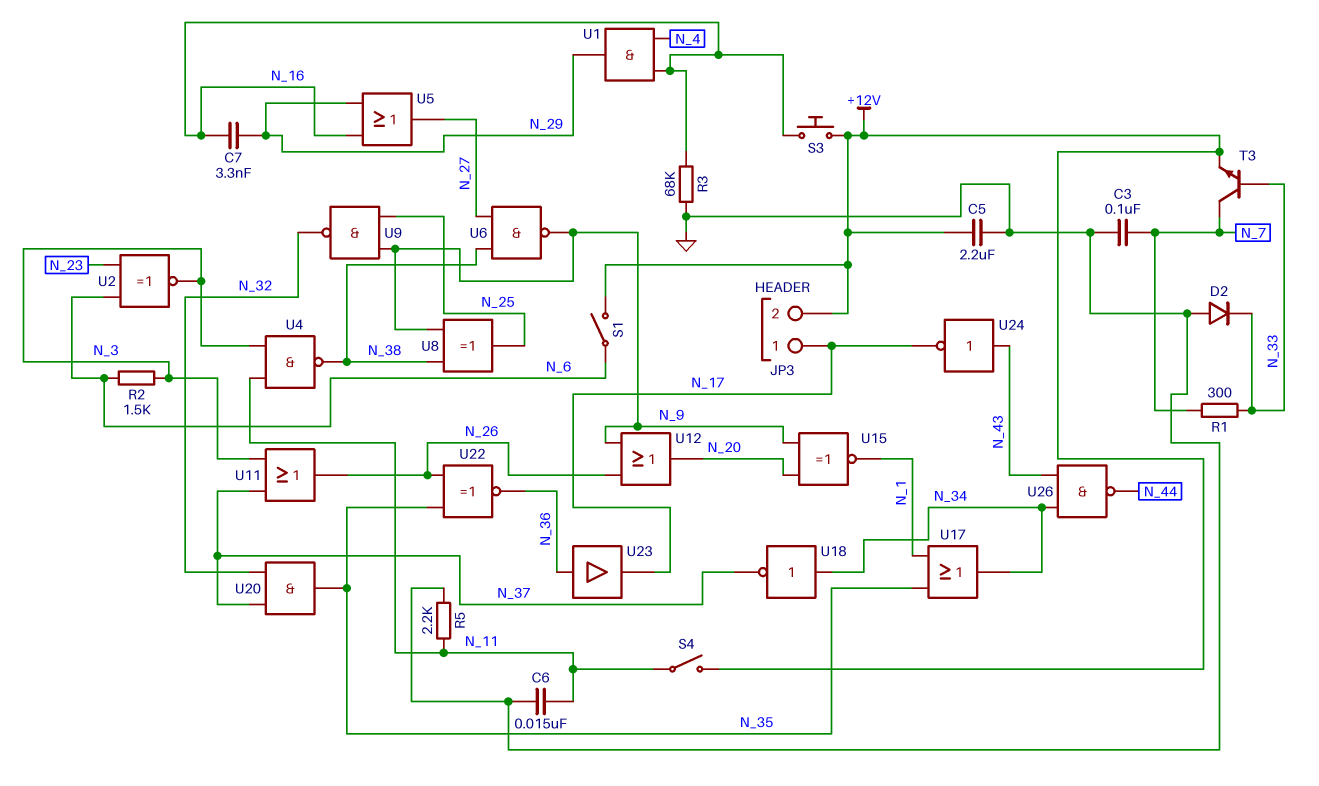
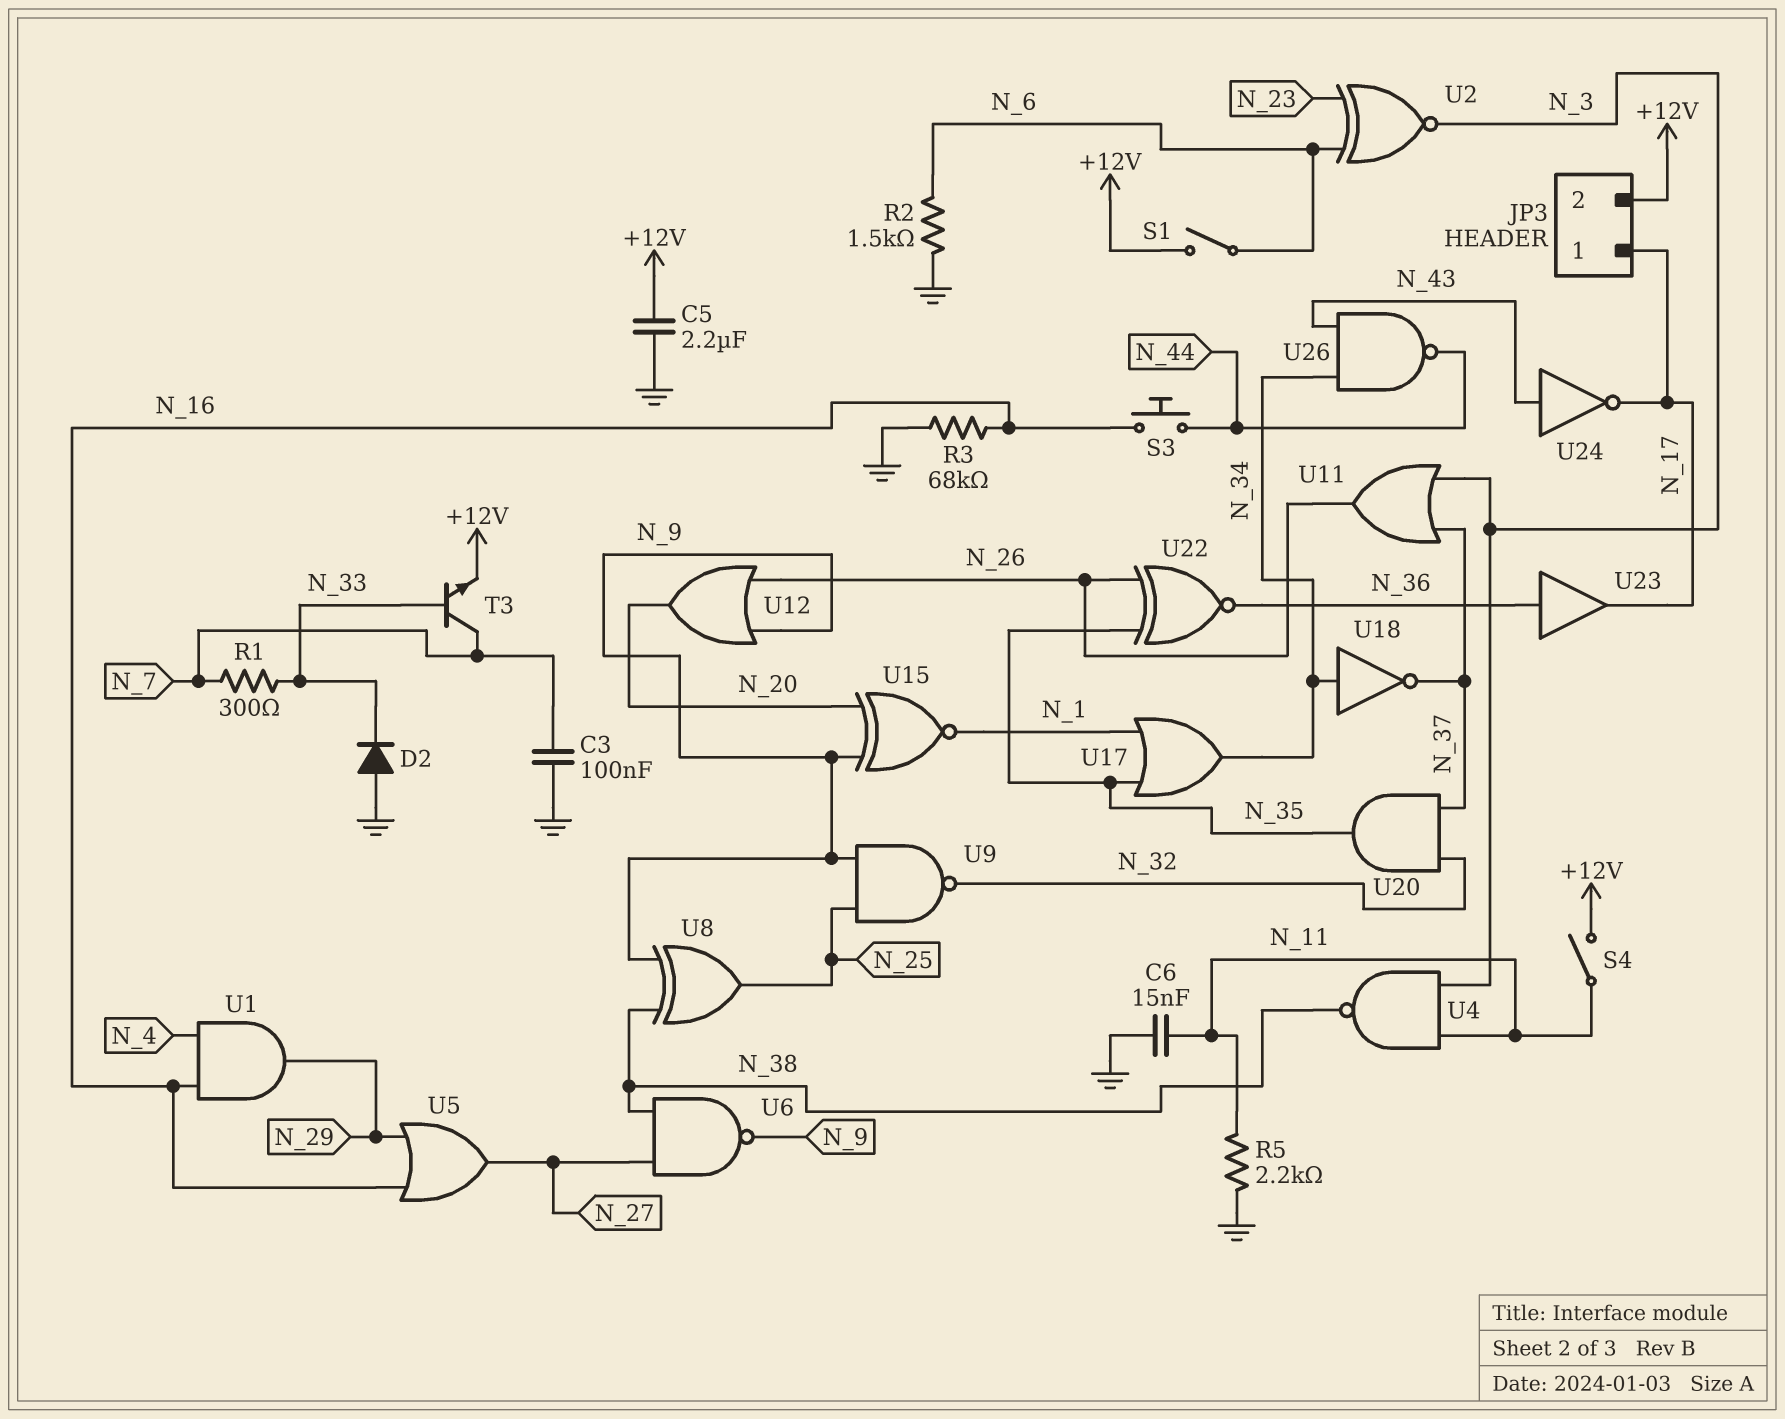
C7: 3.3nF (N_16, N_29) -> none
R2: 1.5k (N_3, N_6) -> 1.5k (GND, N_6)
S3: button (+12V, N_16) -> button (N_16, N_44)

